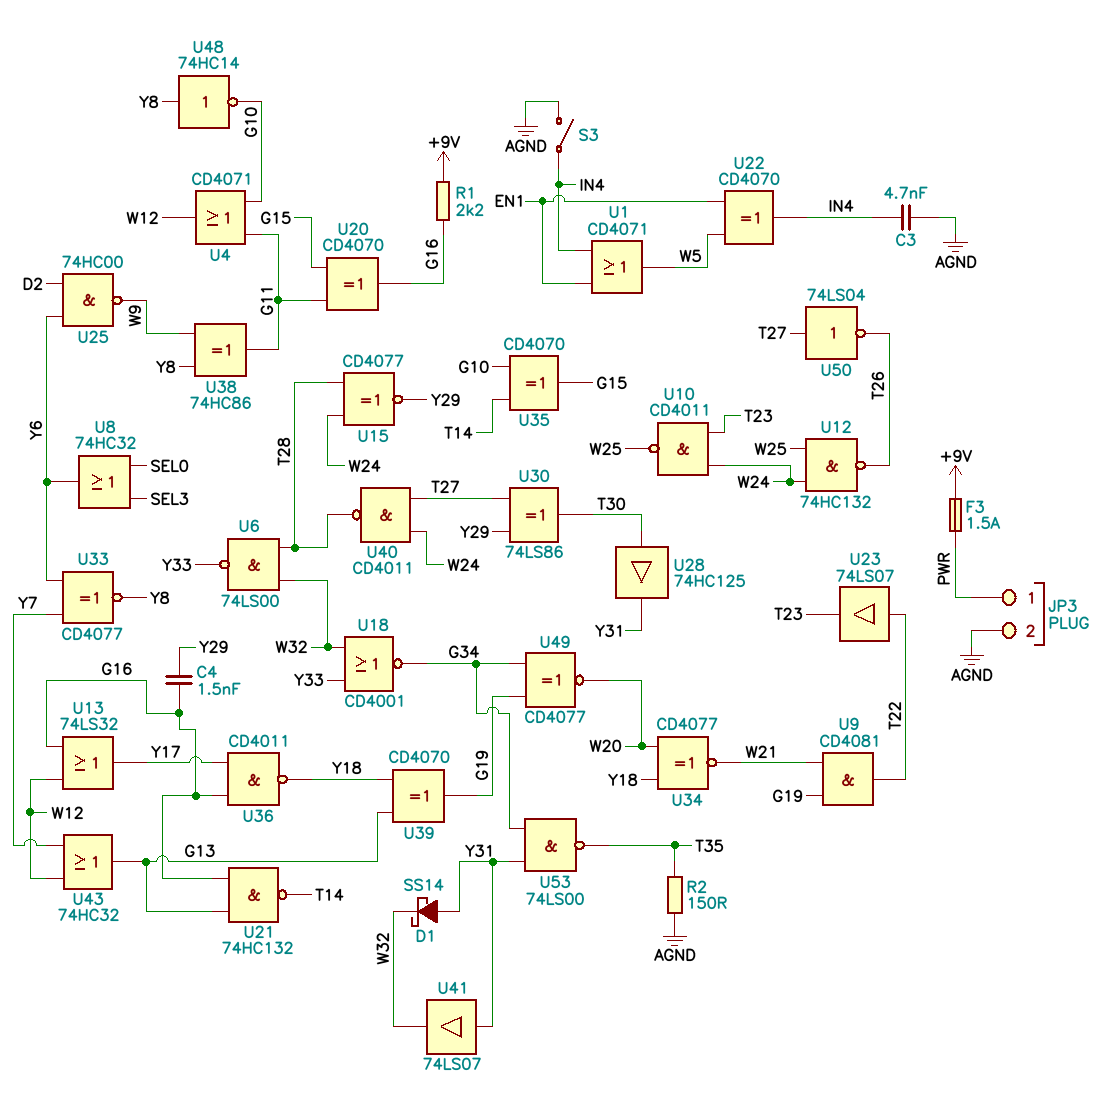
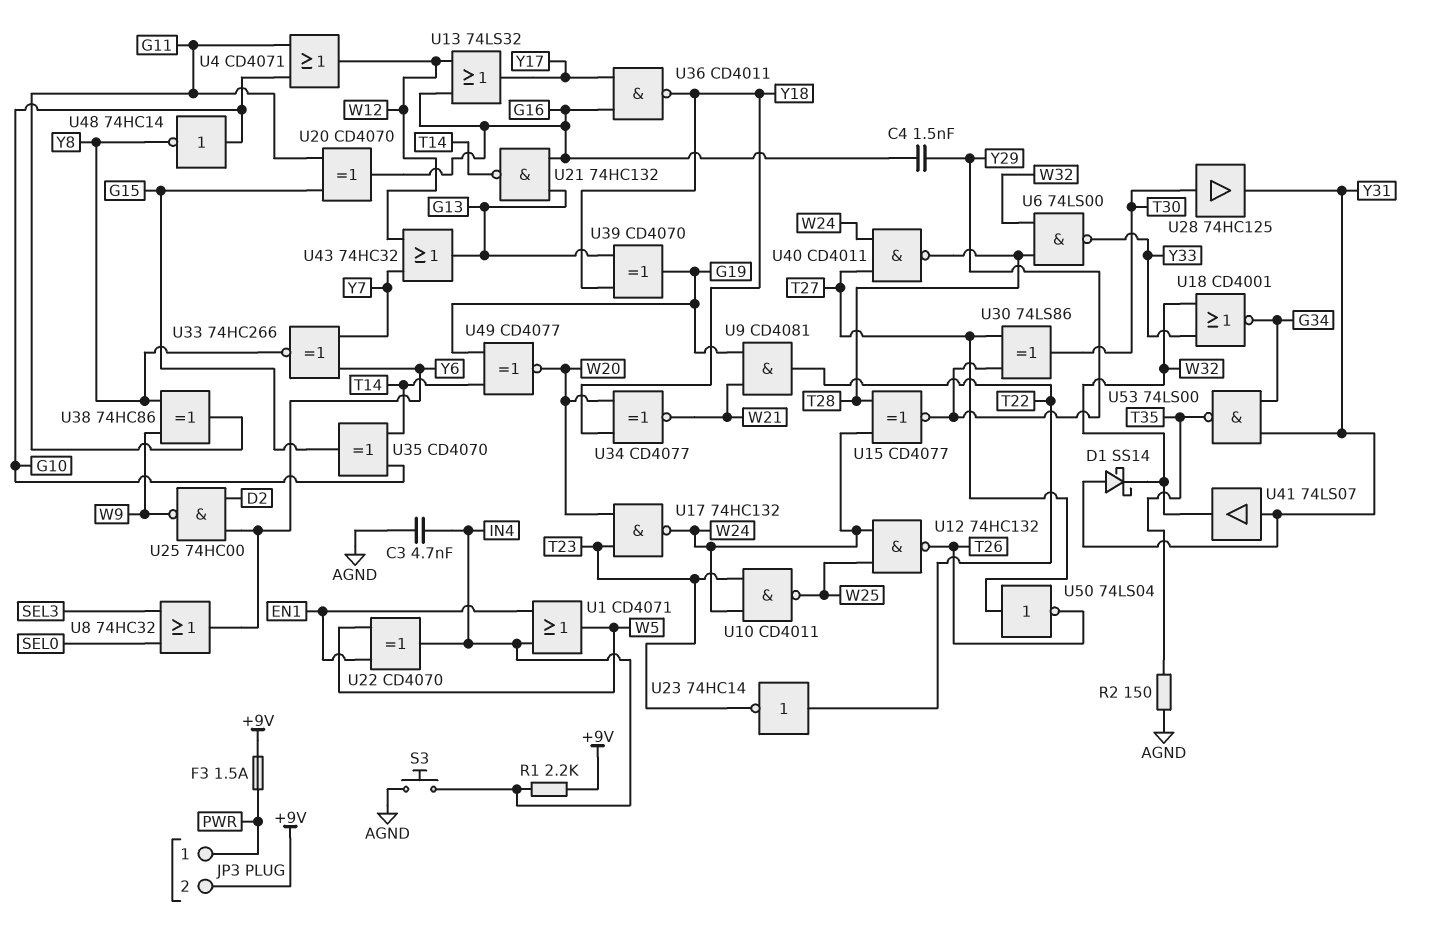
JP3 pin 2: AGND -> +9V
R1: 2.2k (+9V, G16) -> 2.2k (+9V, IN4)
S3: switch (AGND, IN4) -> button (AGND, IN4)
U17: none -> NAND 74HC132 (in T23, in W20, out W24)
U23: buffer 74LS07 (in T22, out T23) -> NOT 74HC14 (in T22, out T23)
U33: XNOR CD4077 (in Y6, in Y7, out Y8) -> XNOR 74HC266 (in Y6, in Y7, out Y8)
U48: NOT 74HC14 (in Y8, out G10) -> NOT 74HC14 (in G10, out Y8)
U49: XNOR CD4077 (in G19, in G34, out W20) -> XNOR CD4077 (in G19, in T14, out W20)

